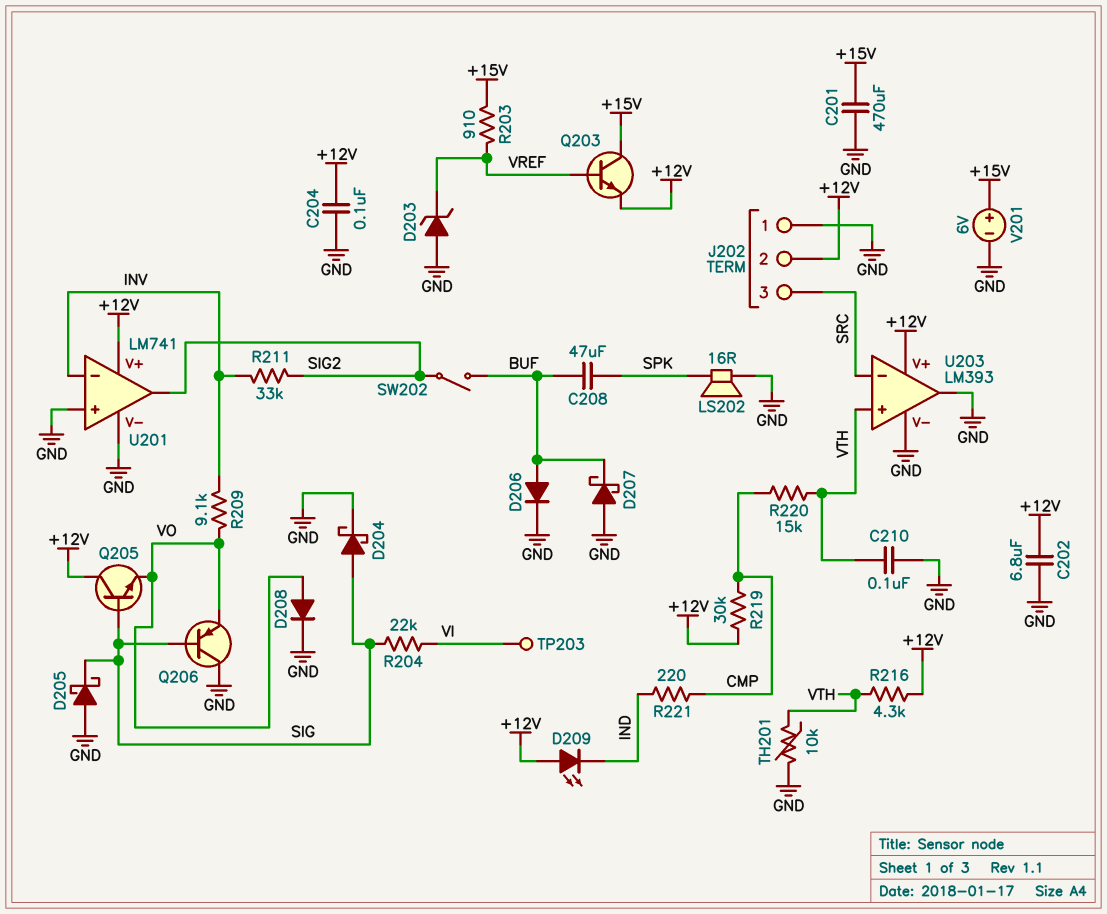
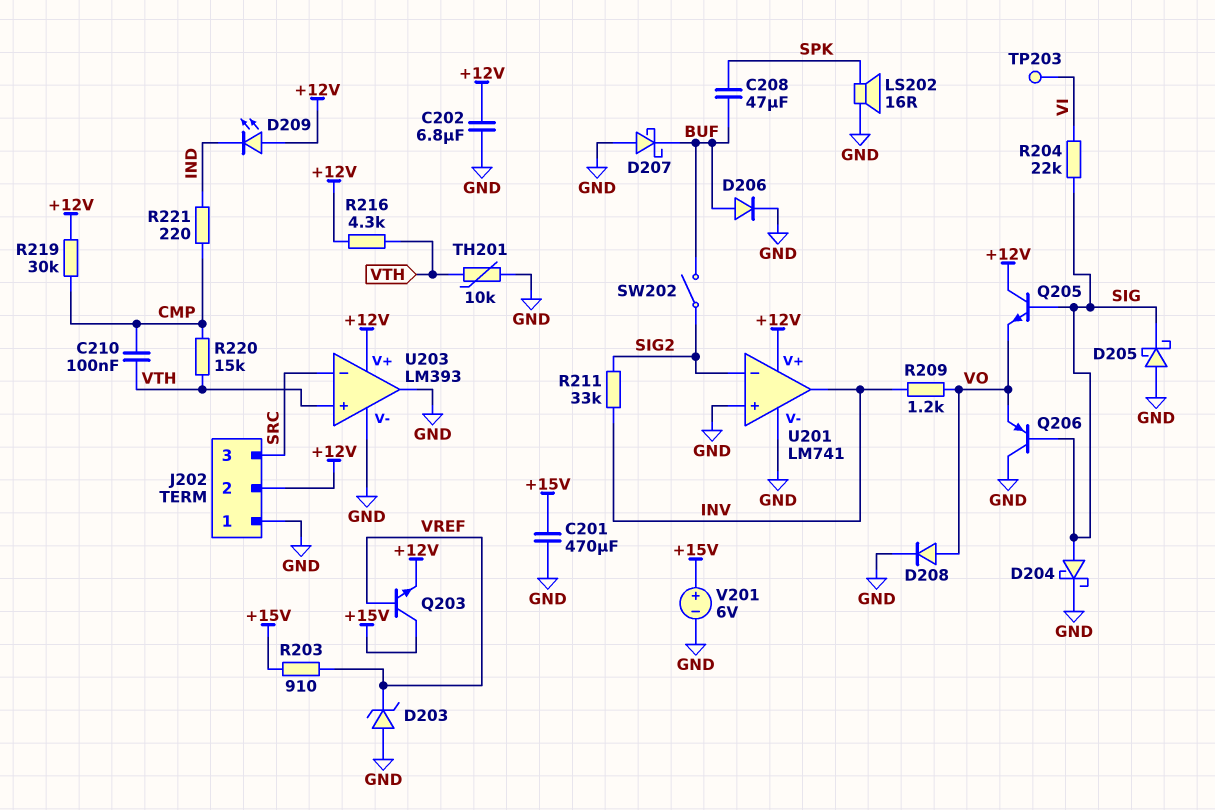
C204: 100nF (+12V, GND) -> none
C210: 100nF (GND, VTH) -> 100nF (CMP, VTH)
R209: 9.1k (INV, VO) -> 1.2k (INV, VO)
U201 pin in-: INV -> SIG2
U201 pin out: SIG2 -> INV

